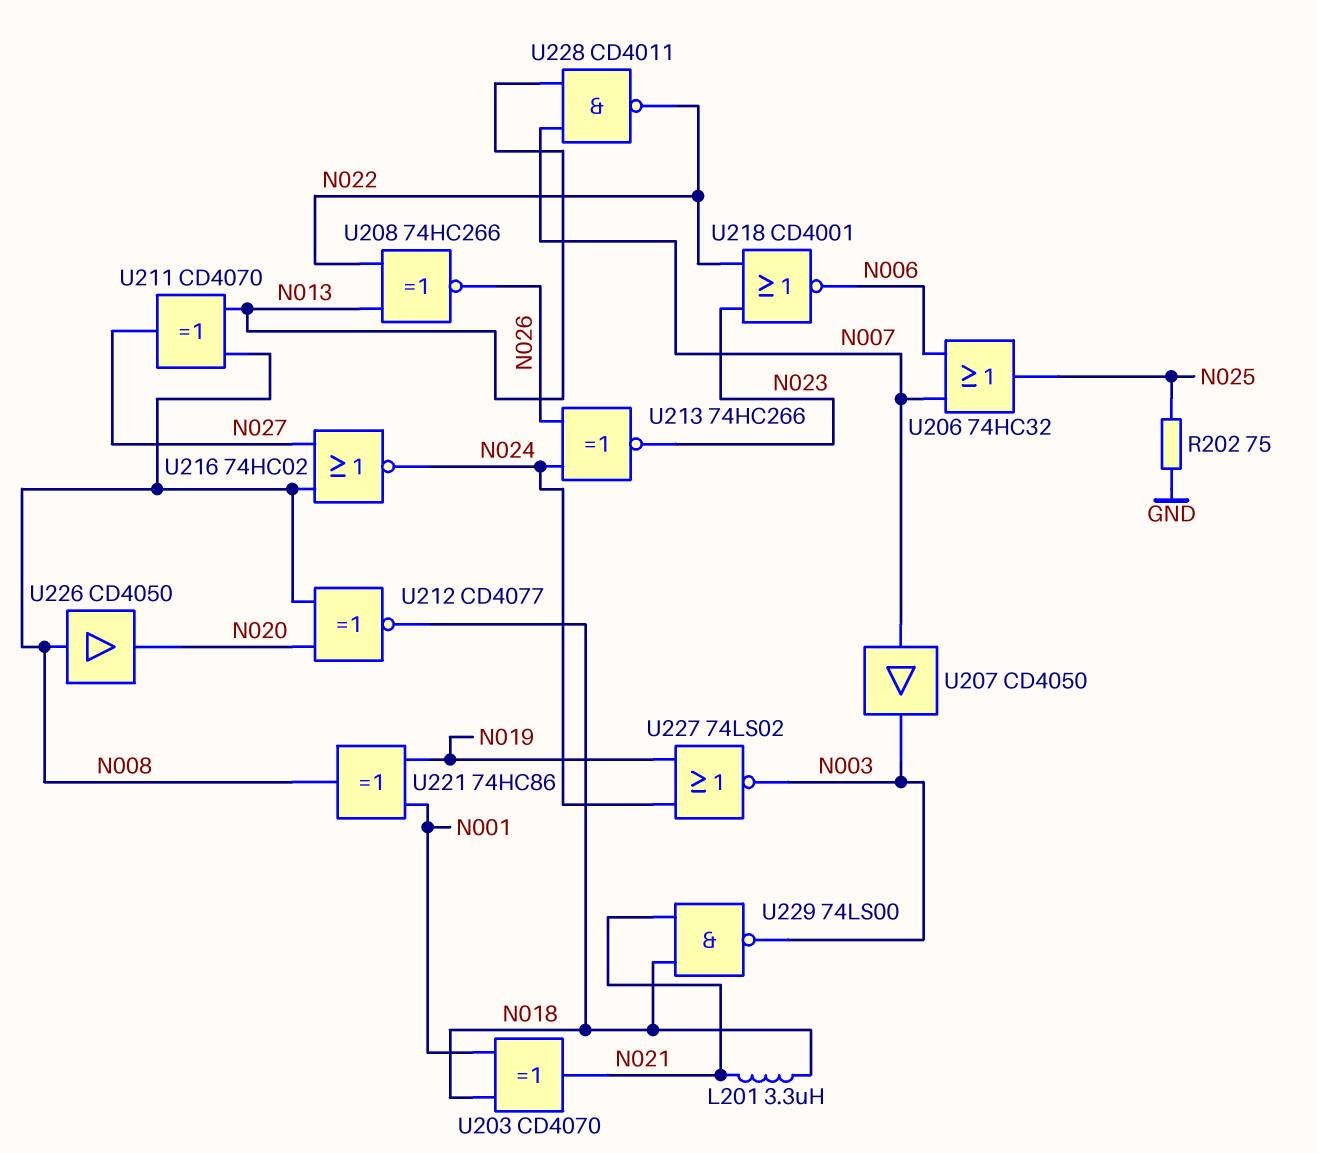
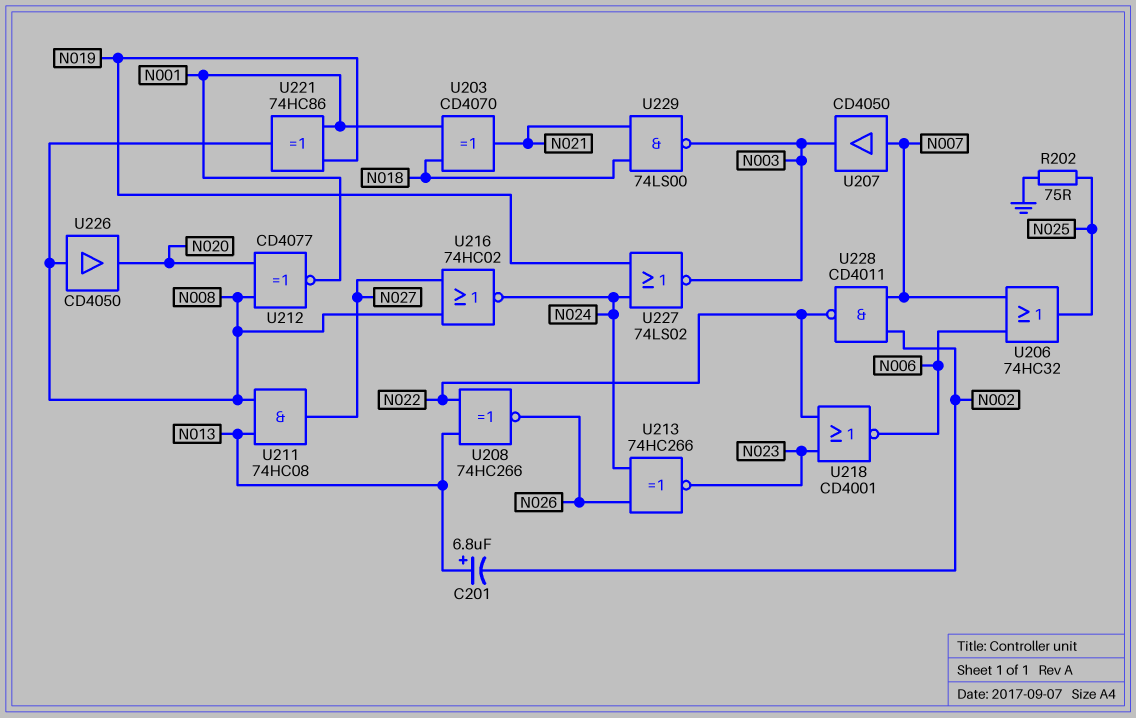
C201: none -> 6.8uF (plus N013, minus N002)
L201: 3.3uH (N018, N021) -> none
U211: XOR CD4070 (in N008, in N013, out N027) -> AND 74HC08 (in N008, in N013, out N027)
U212: XNOR CD4077 (in N008, in N020, out N018) -> XNOR CD4077 (in N008, in N020, out N001)
U228: NAND CD4011 (in N007, in N013, out N022) -> NAND CD4011 (in N002, in N007, out N022)

